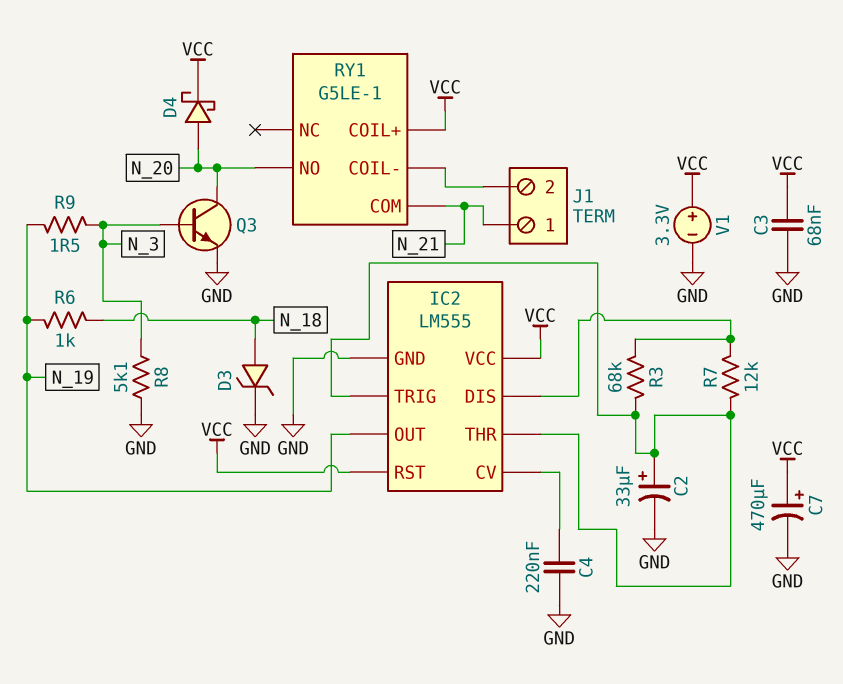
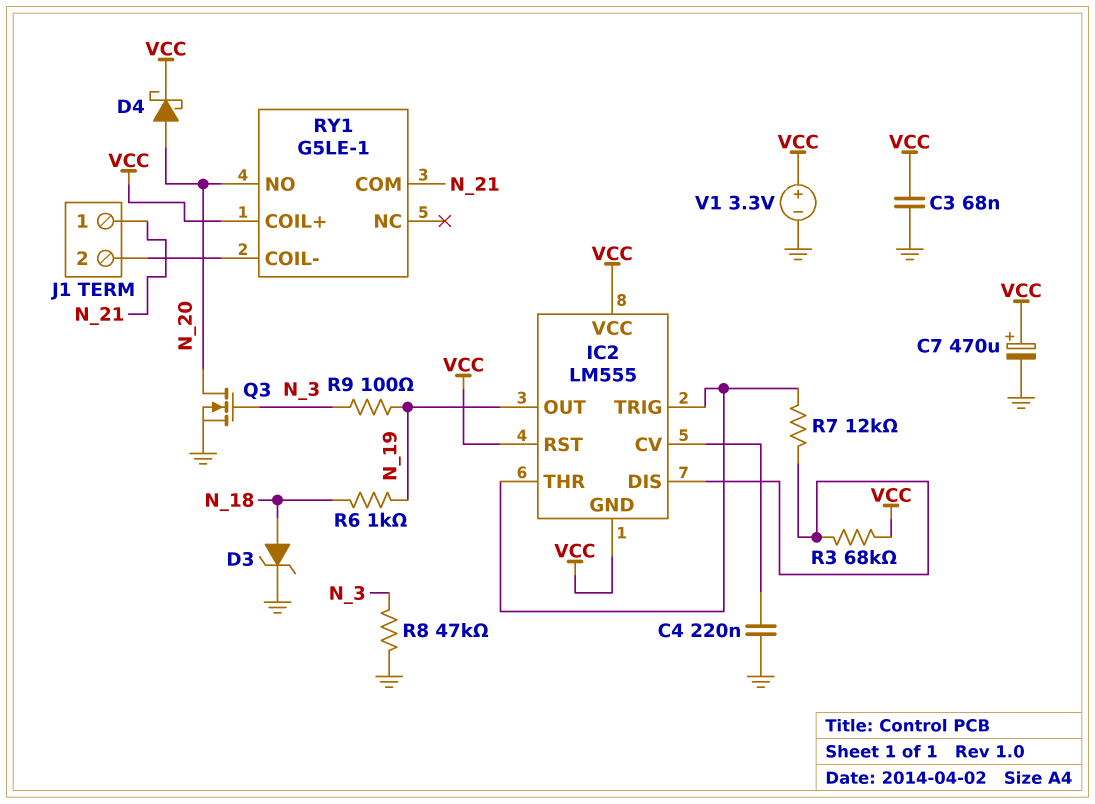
C2: 33uF (plus IC2/THR, minus GND) -> none
IC2 pin GND: GND -> VCC
Q3: NPN (B N_3, C N_20, E GND) -> NMOS (G N_3, D N_20, S GND)
R3: 68k (IC2/DIS, IC2/THR) -> 68k (IC2/DIS, VCC)
R8: 5.1k (GND, N_3) -> 47k (GND, N_3)
R9: 1.5 (N_3, N_19) -> 100 (N_3, N_19)

